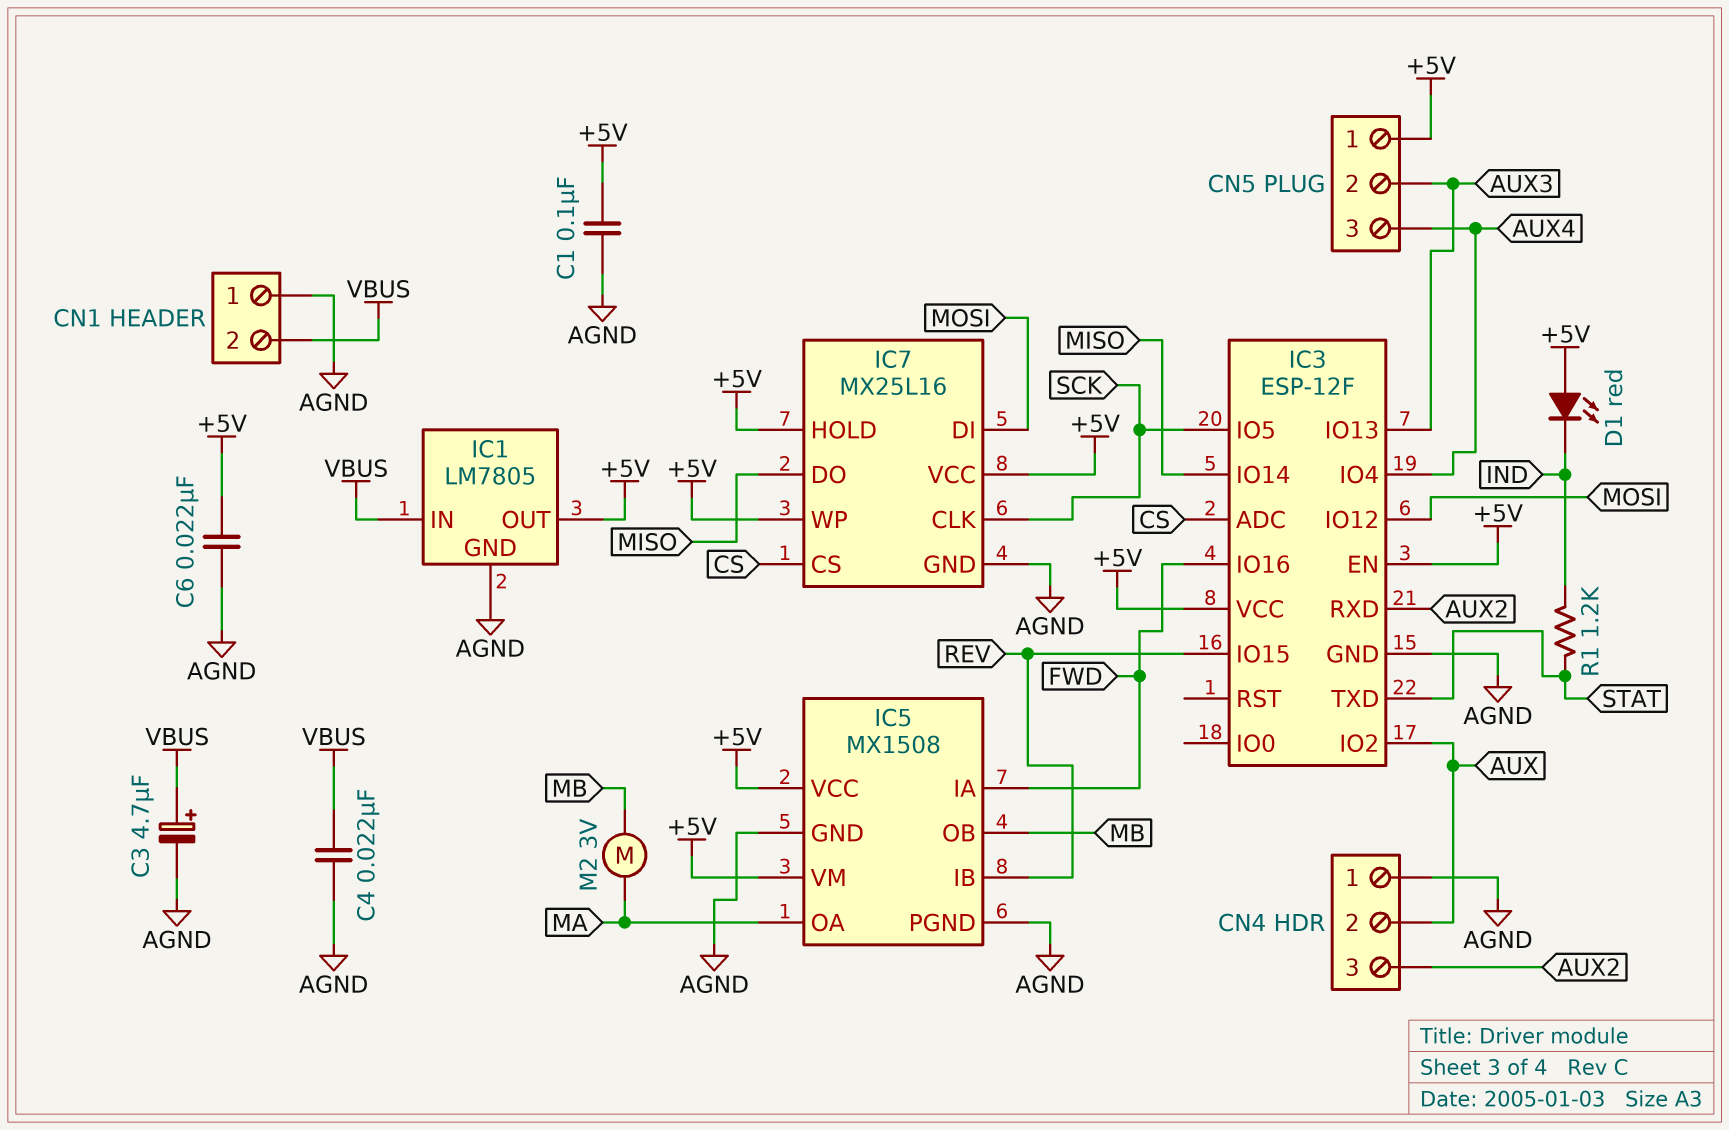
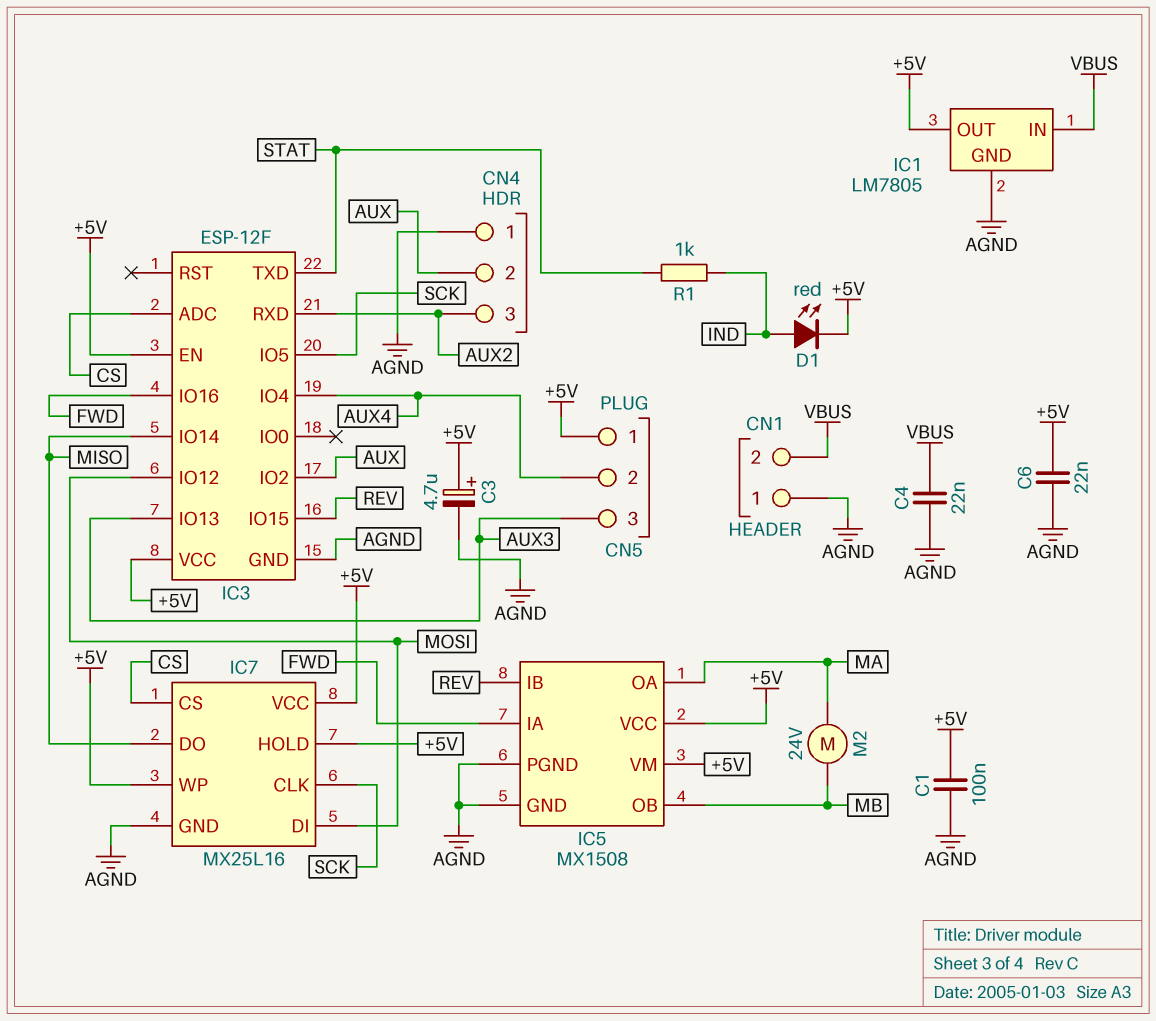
C3: 4.7uF (plus VBUS, minus AGND) -> 4.7uF (plus +5V, minus AGND)
CN5 pin 2: AUX3 -> AUX4
CN5 pin 3: AUX4 -> AUX3
D1: LED red (A +5V, K IND) -> LED red (A IND, K +5V)
M2: motor 3V (MA, MB) -> motor 24V (MA, MB)
R1: 1.2k (IND, STAT) -> 1k (IND, STAT)

